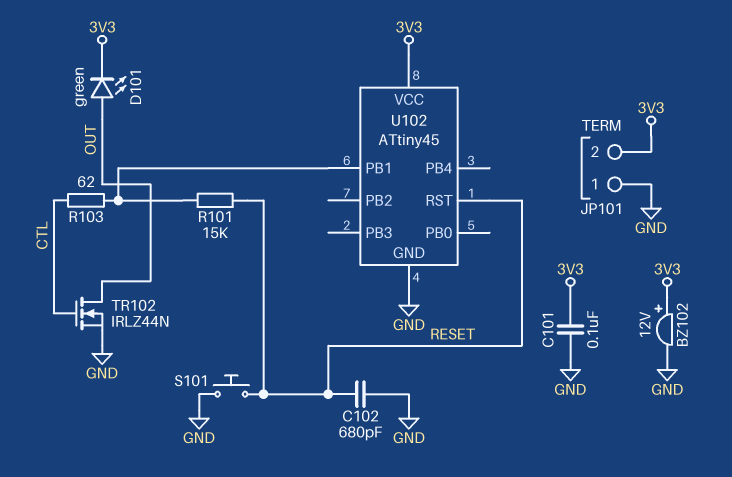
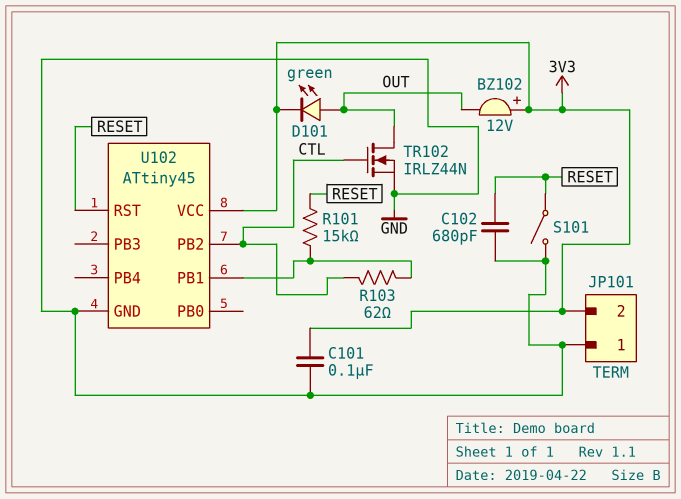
BZ102: buzzer 12V (plus 3V3, minus GND) -> buzzer 12V (plus 3V3, minus OUT)
S101: button (GND, RESET) -> switch (GND, RESET)
U102 pin PB2: none -> CTL

